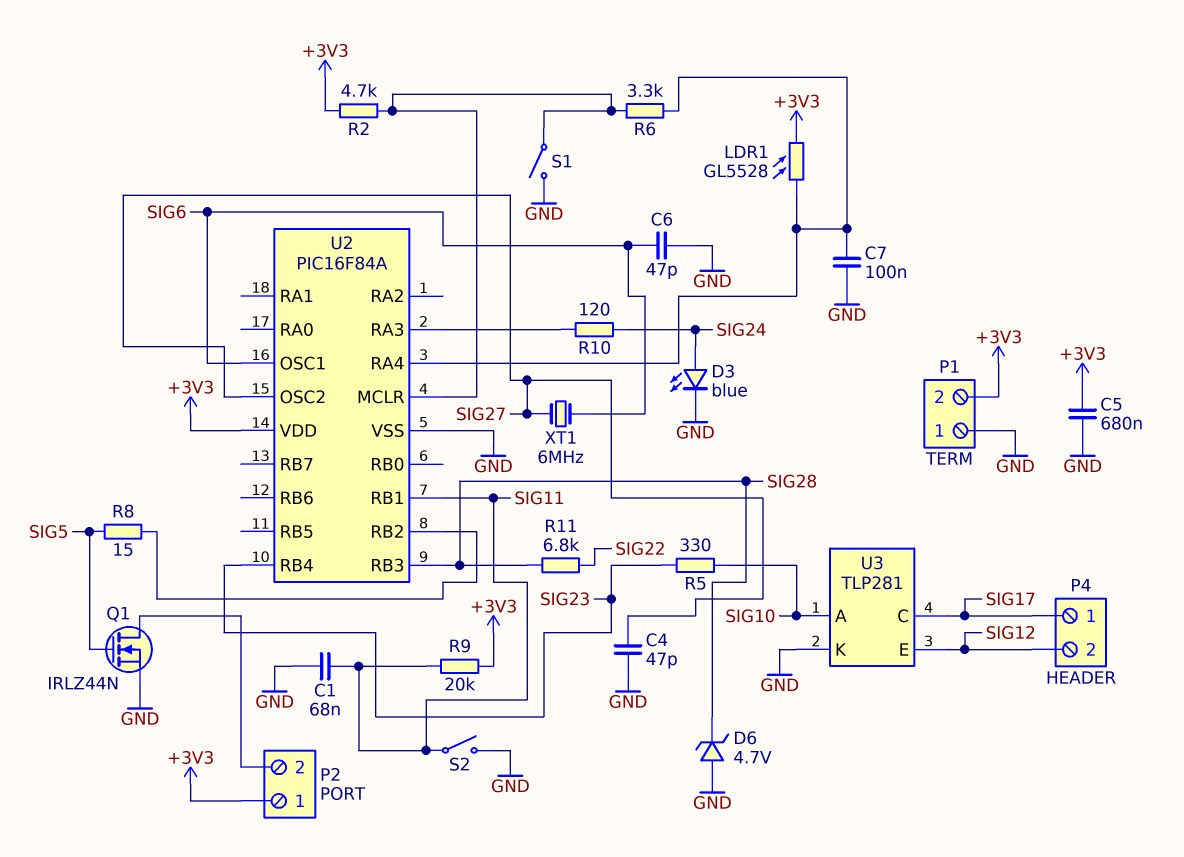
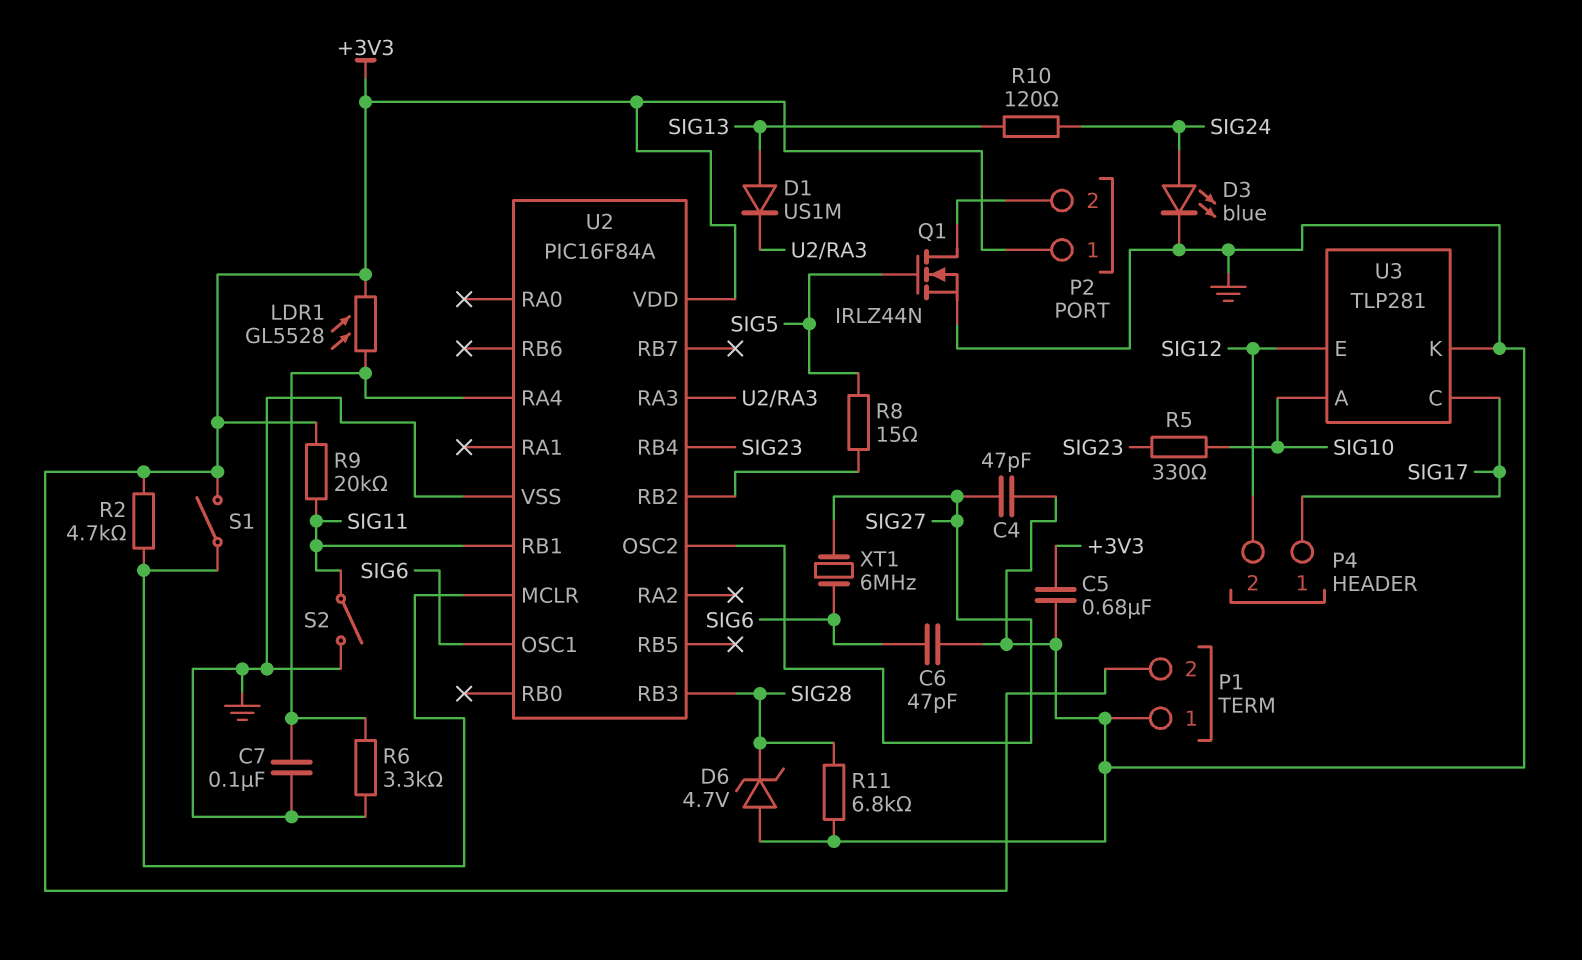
C1: 68nF (GND, SIG11) -> none
D1: none -> diode US1M (A SIG13, K U2/RA3)
R6: 3.3k (U2/MCLR, U2/RA4) -> 3.3k (GND, U2/RA4)
R10: 120 (SIG24, U2/RA3) -> 120 (SIG13, SIG24)
R11: 6.8k (SIG22, SIG28) -> 6.8k (GND, SIG28)
S1: switch (GND, U2/MCLR) -> switch (+3V3, U2/MCLR)

